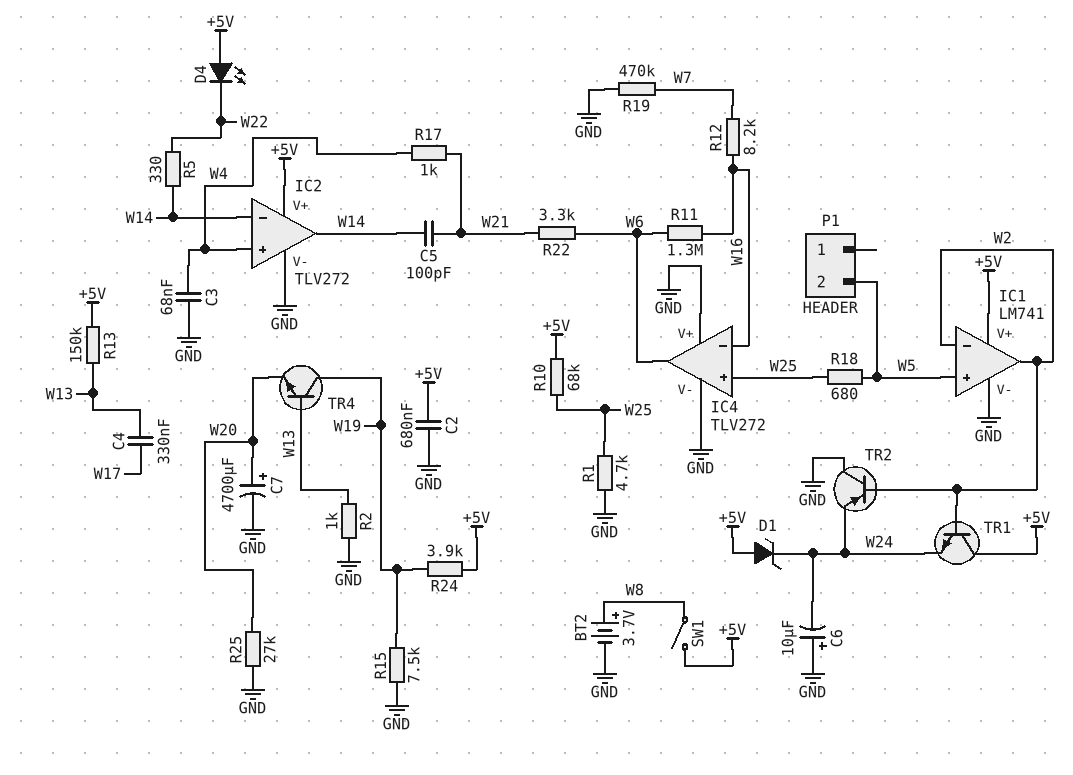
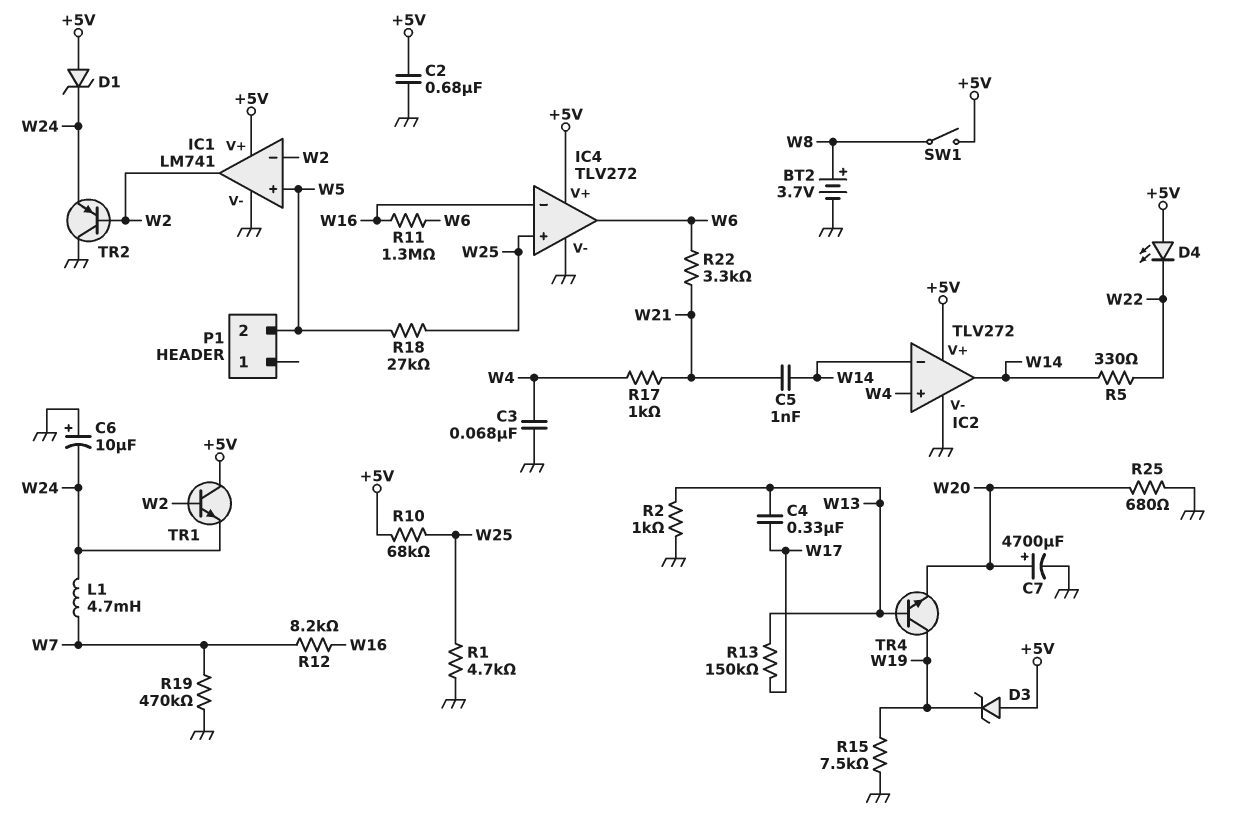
C5: 100pF (W14, W21) -> 1nF (W14, W21)
D3: none -> zener (A +5V, K W19)
IC4 pin V+: GND -> +5V
L1: none -> 4.7mH (W7, W24)
R13: 150k (+5V, W13) -> 150k (W13, W17)
R18: 680 (W5, W25) -> 27k (W5, W25)
R24: 3.9k (+5V, W19) -> none
R25: 27k (GND, W20) -> 680 (GND, W20)

